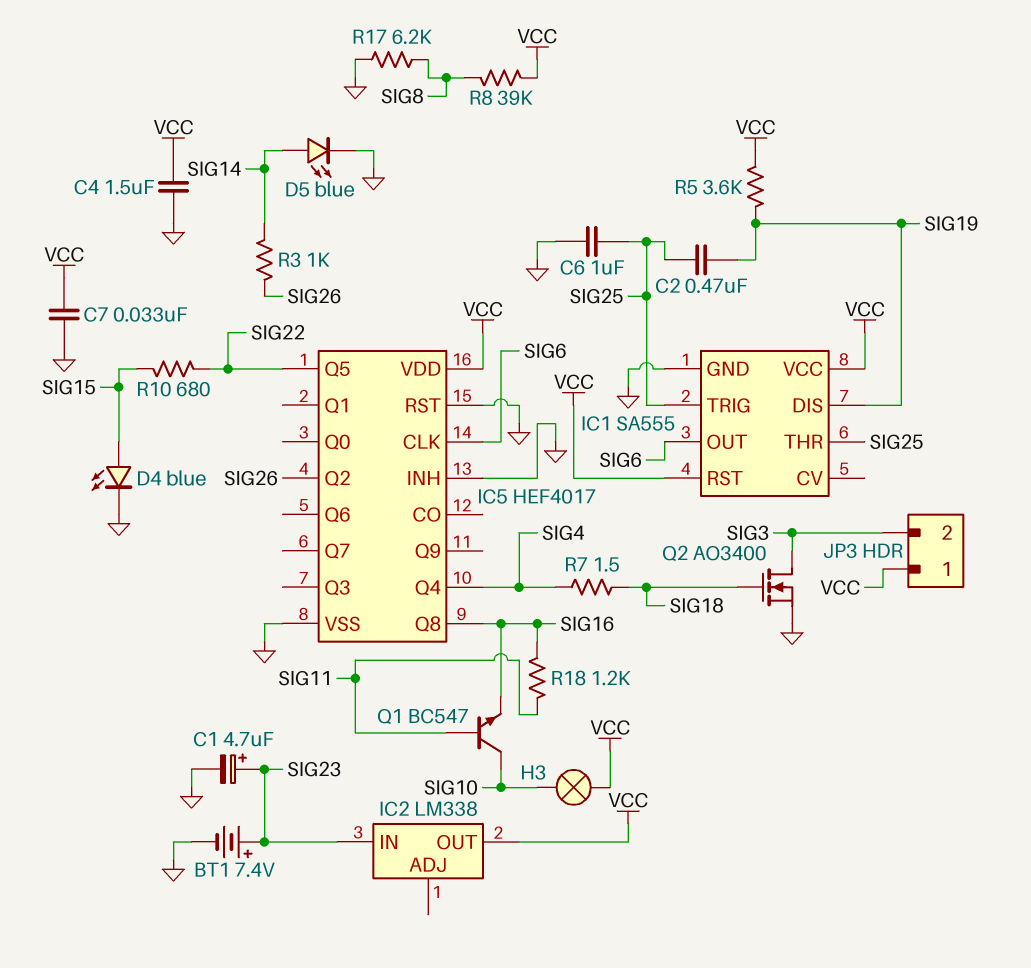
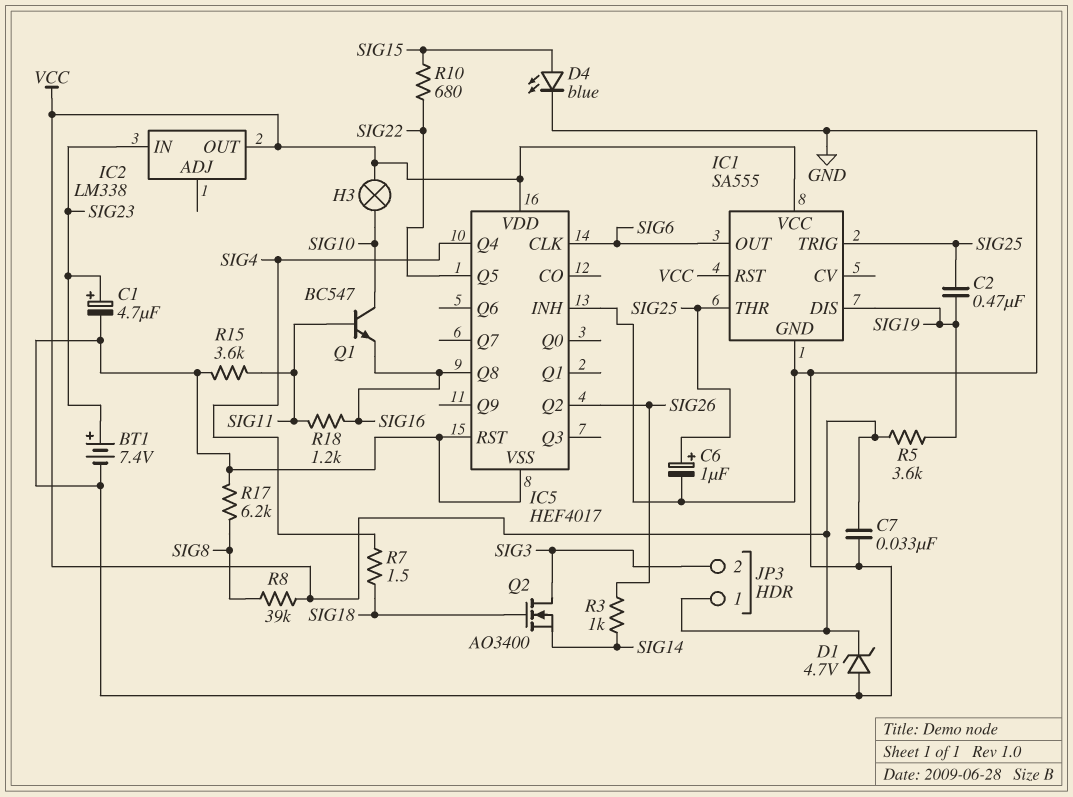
C4: 1.5uF (GND, VCC) -> none
C6: 1uF (GND, SIG25) -> 1uF (plus SIG25, minus GND)
D1: none -> zener 4.7V (A GND, K VCC)
D5: LED blue (A SIG14, K GND) -> none
Q2: NMOS AO3400 (G SIG18, D SIG3, S GND) -> NMOS AO3400 (G SIG18, D SIG3, S SIG14)
R15: none -> 3.6k (GND, SIG11)

